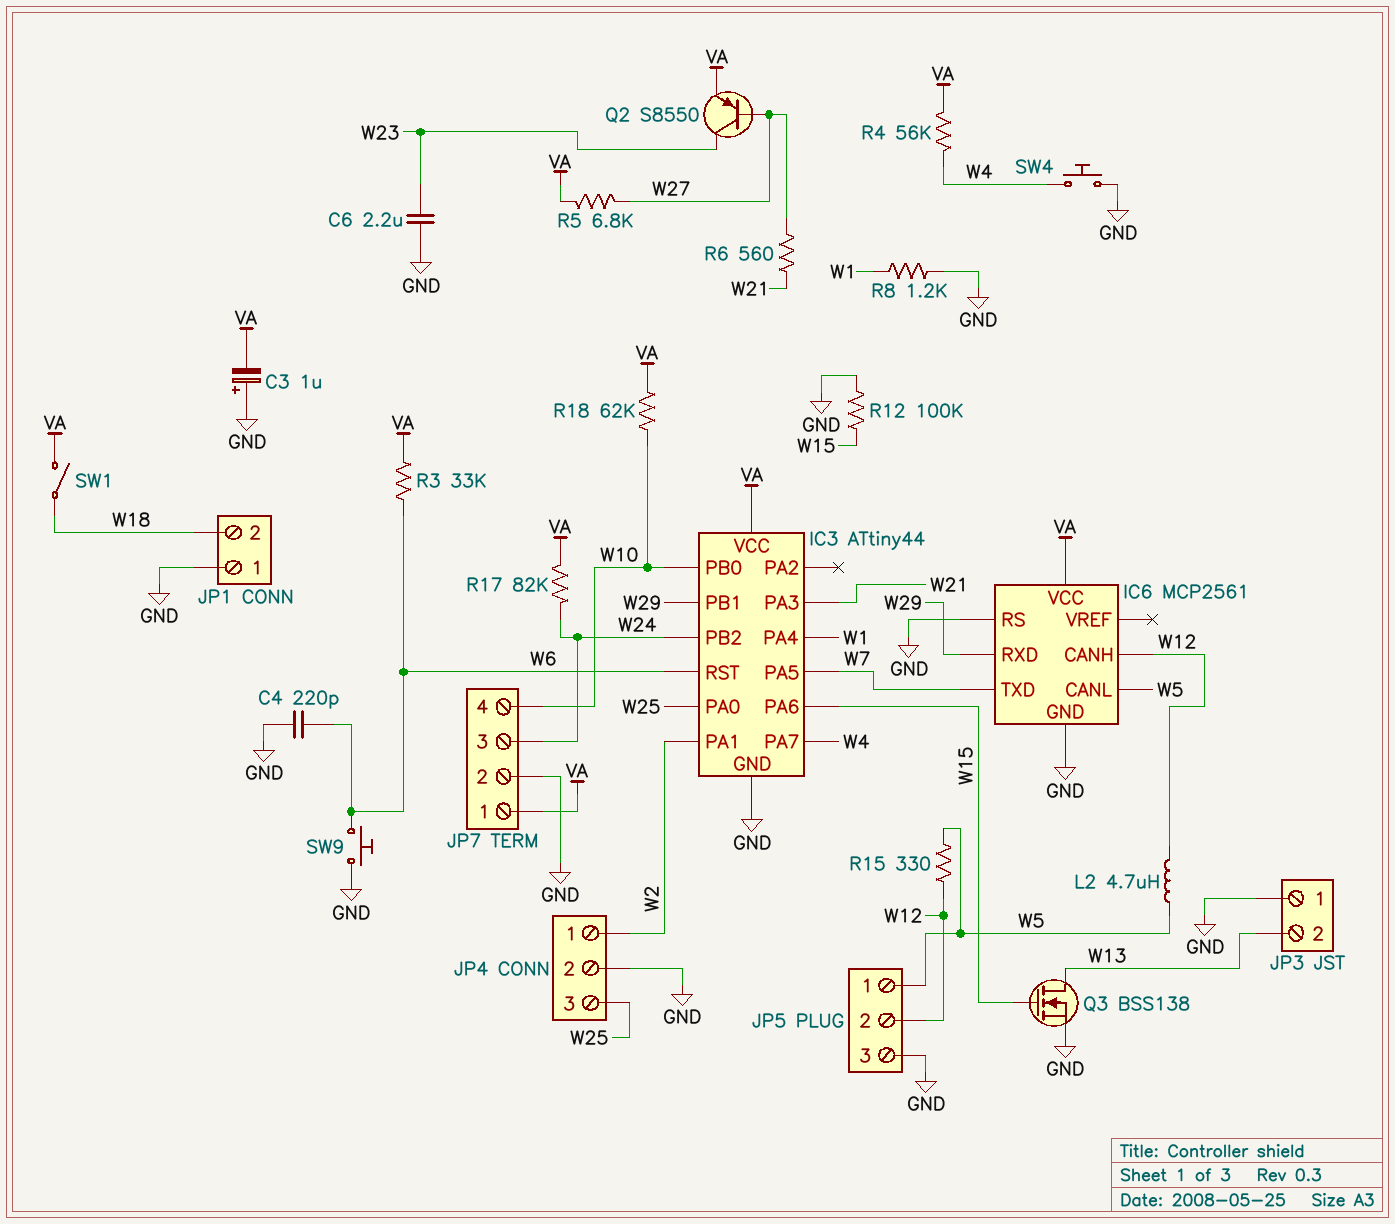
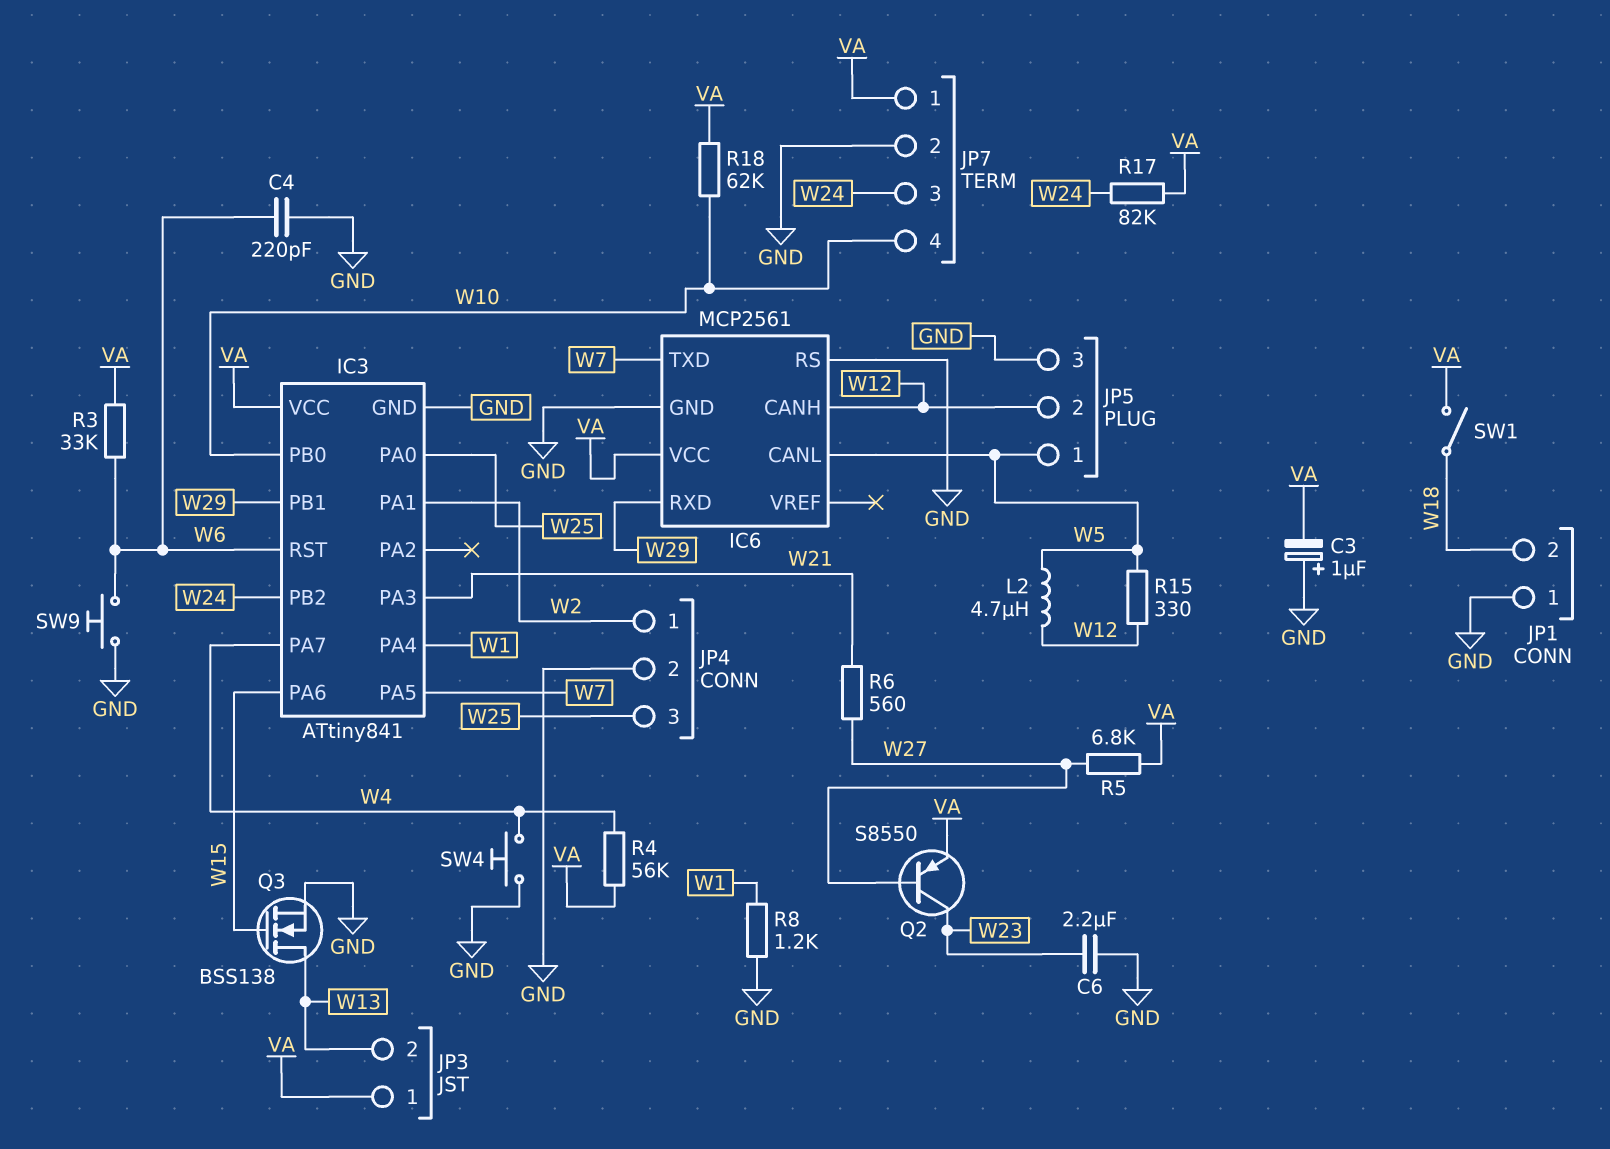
IC3: ATtiny44 -> ATtiny841
JP3 pin 1: GND -> VA
R12: 100k (GND, W15) -> none

